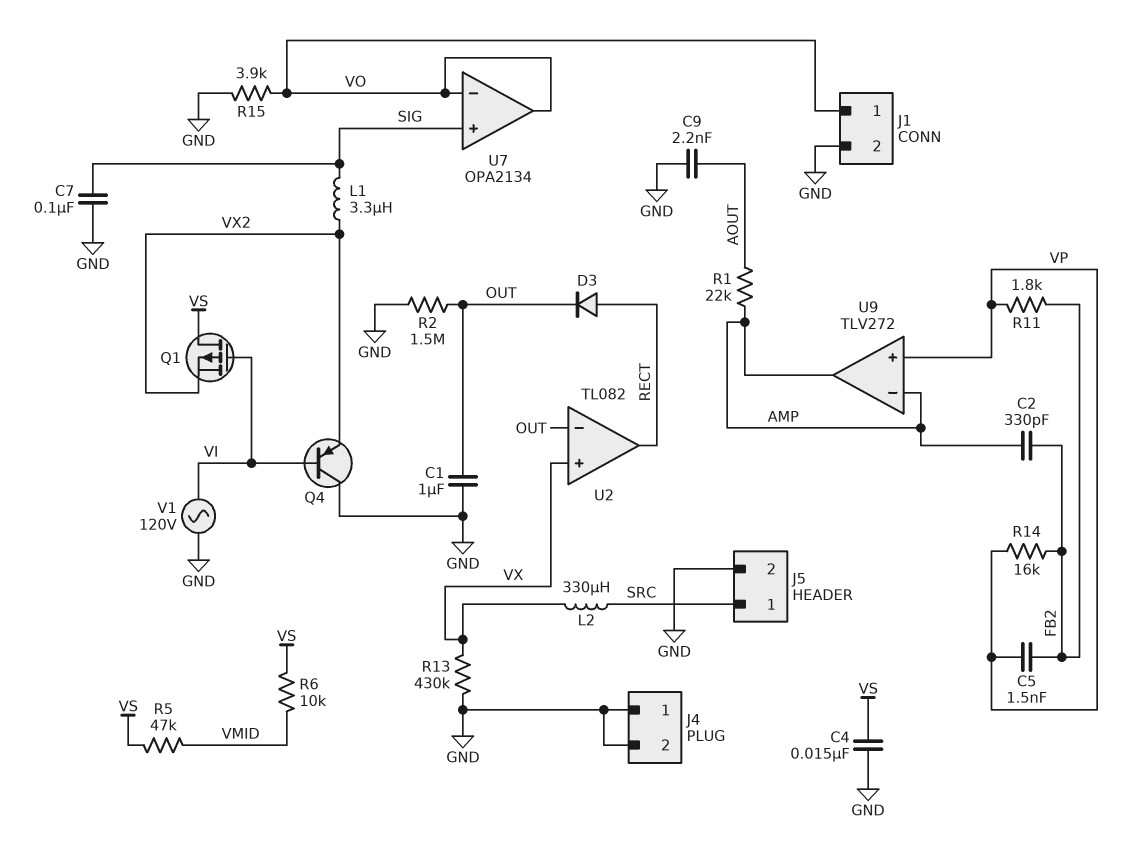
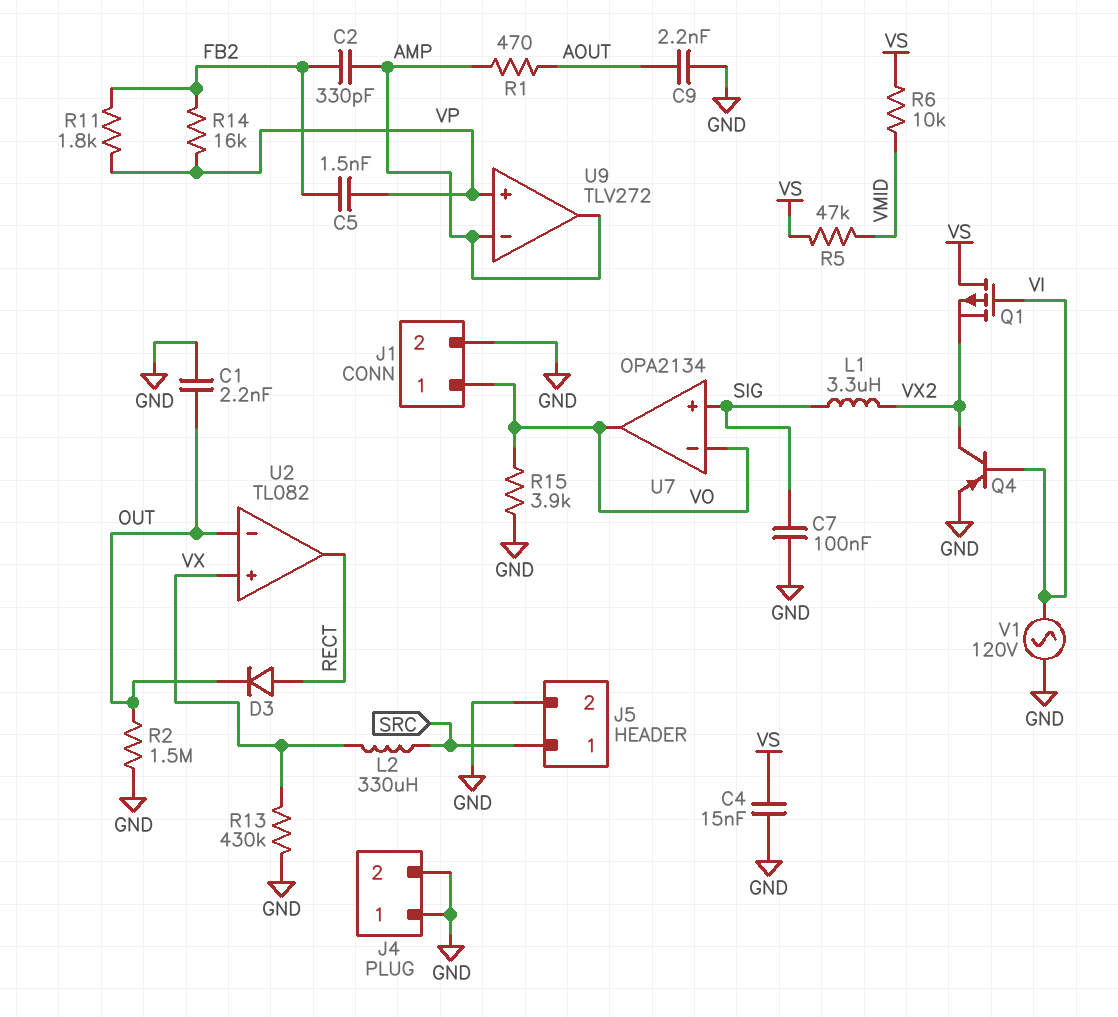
C1: 1uF (GND, OUT) -> 2.2nF (GND, OUT)
Q4: PNP (B VI, C GND, E VX2) -> PNP (B VI, C VX2, E GND)
R1: 22k (AMP, AOUT) -> 470 (AMP, AOUT)

